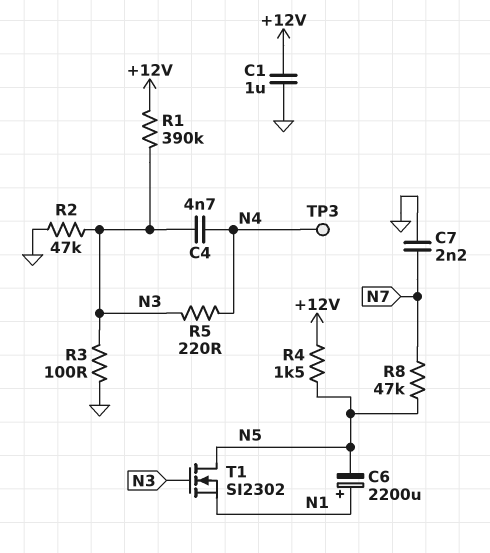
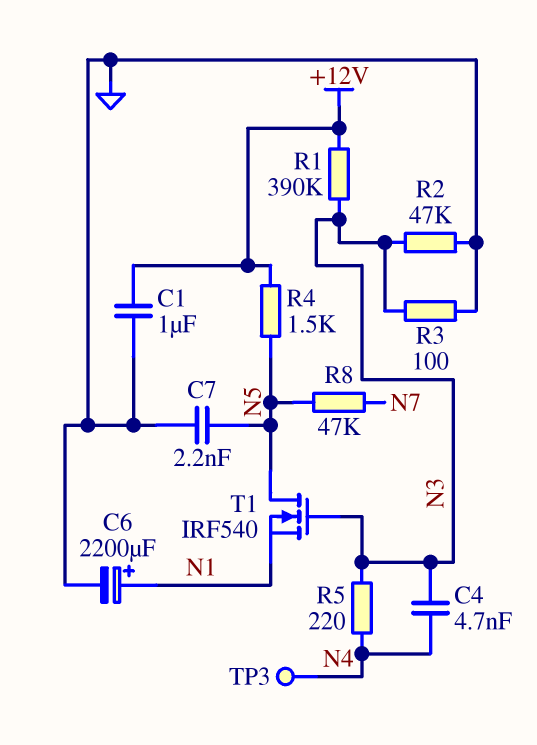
C6: 2200uF (plus N1, minus N5) -> 2200uF (plus N1, minus GND)
C7: 2.2nF (GND, N7) -> 2.2nF (GND, N5)
T1: NMOS SI2302 (G N3, D N5, S N1) -> NMOS IRF540 (G N3, D N5, S N1)

